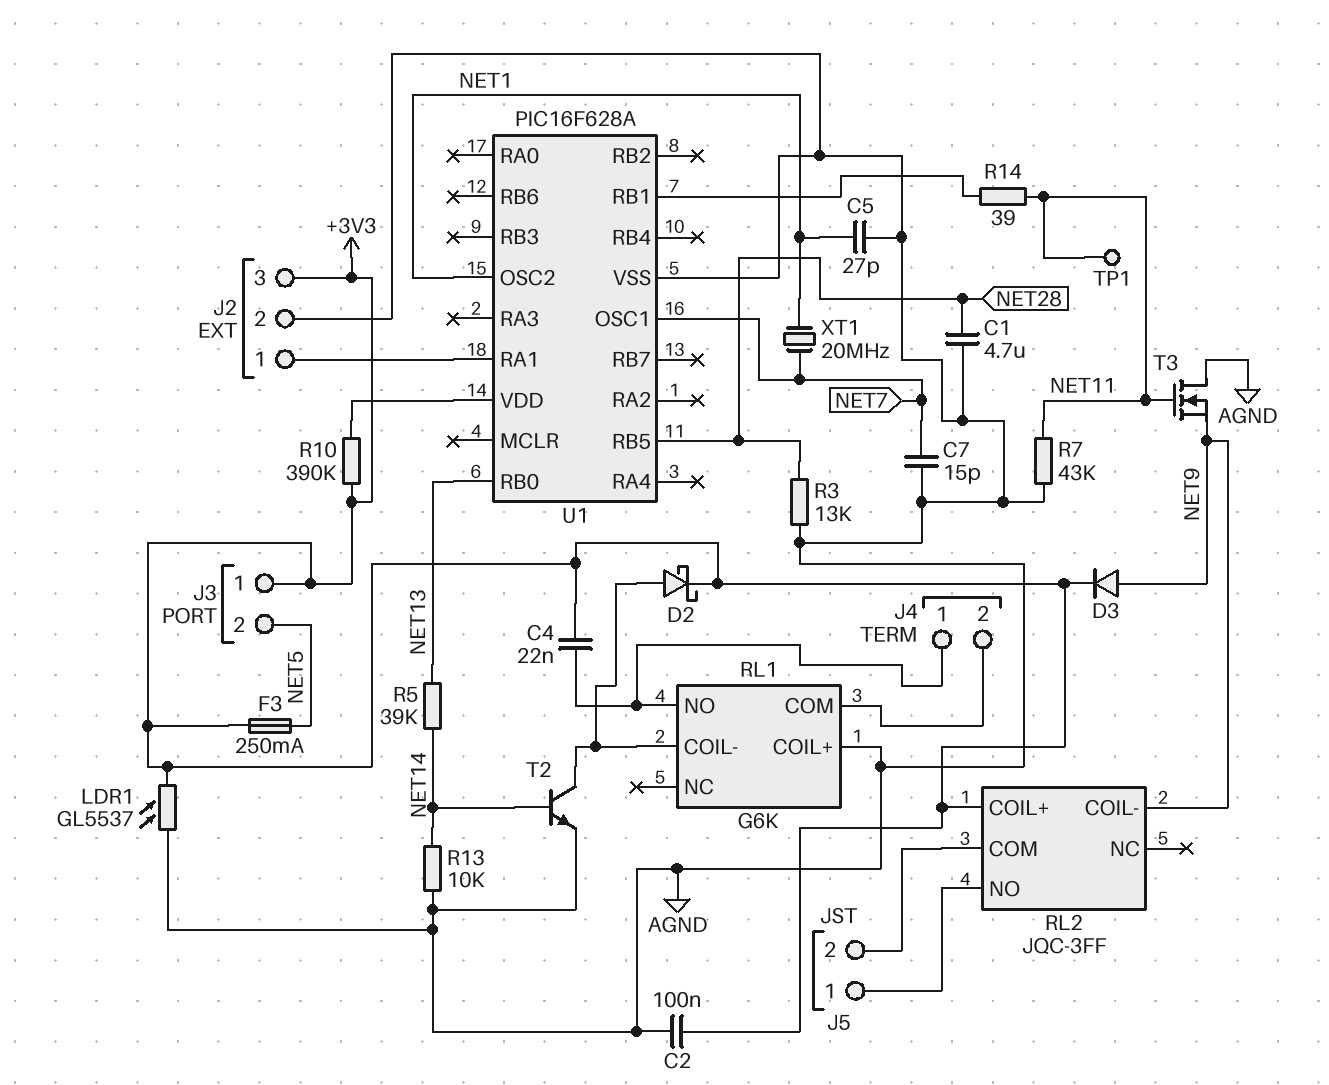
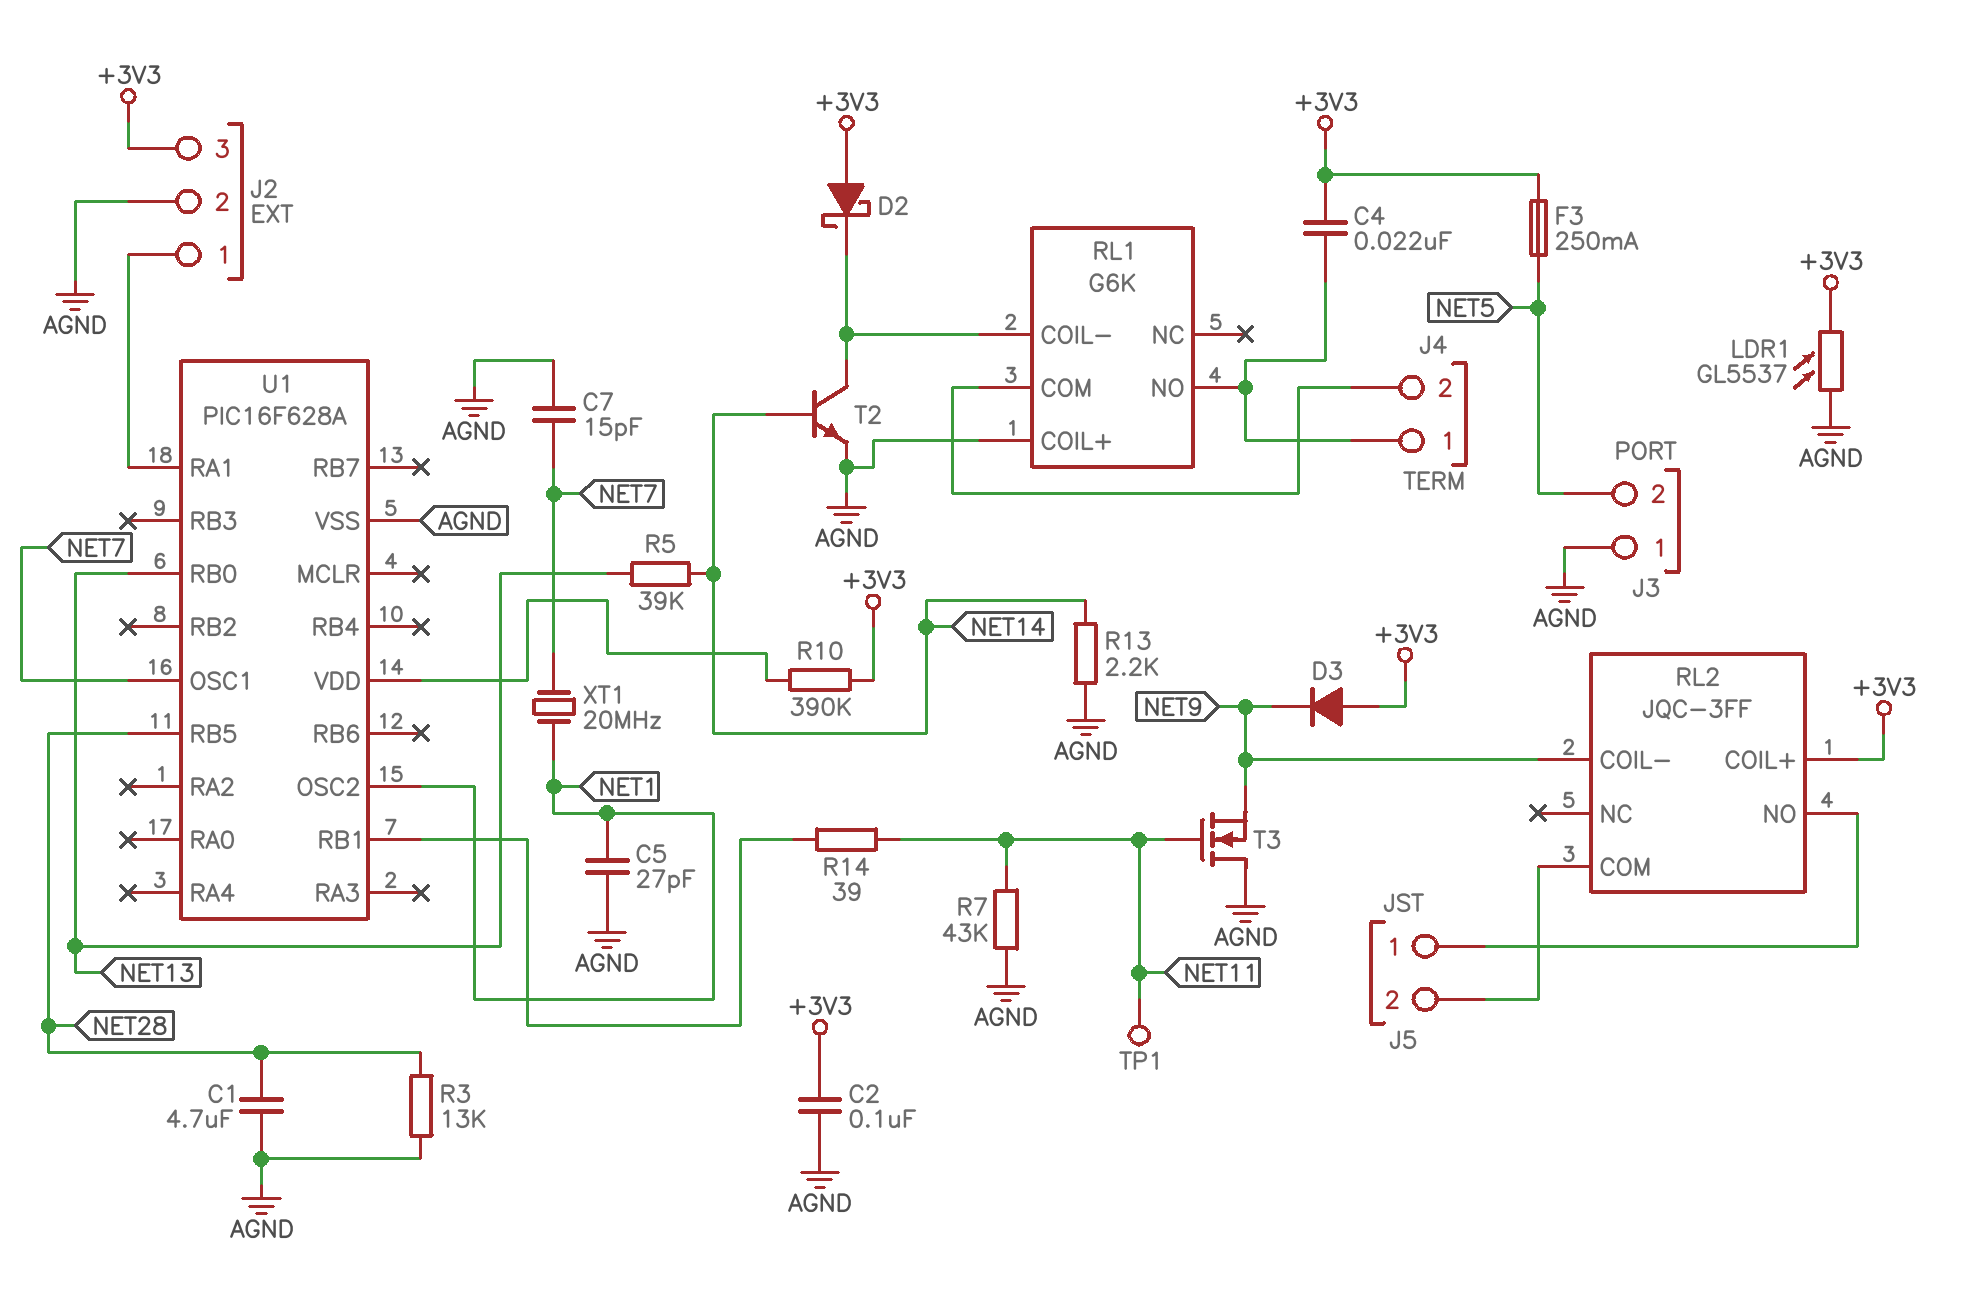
D2: schottky (A RL1/COIL-, K +3V3) -> schottky (A +3V3, K RL1/COIL-)
D3: diode (A NET9, K +3V3) -> diode (A +3V3, K NET9)
J3 pin 1: +3V3 -> AGND
R13: 10k (AGND, NET14) -> 2.2k (AGND, NET14)

